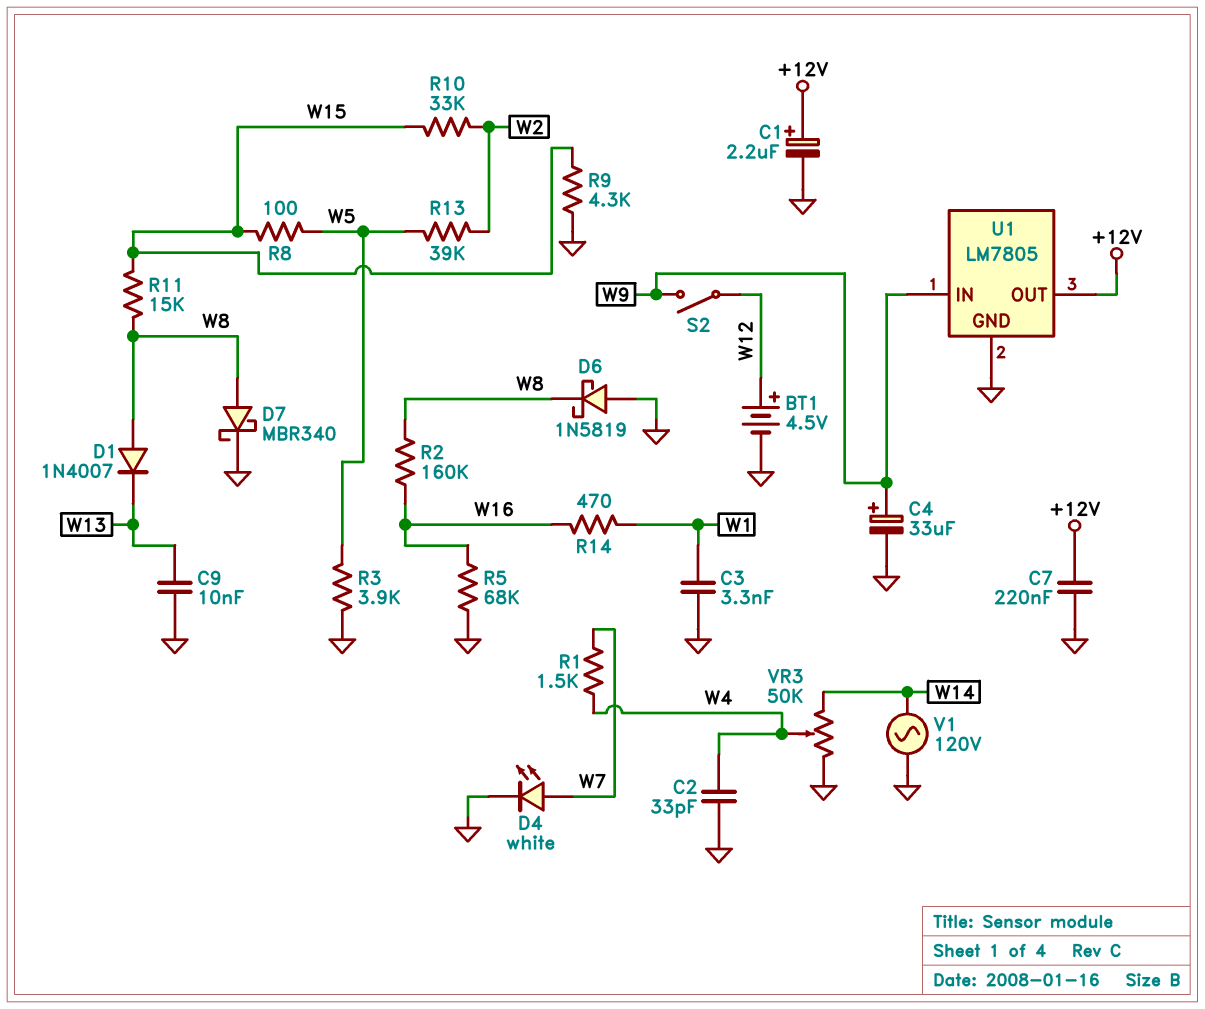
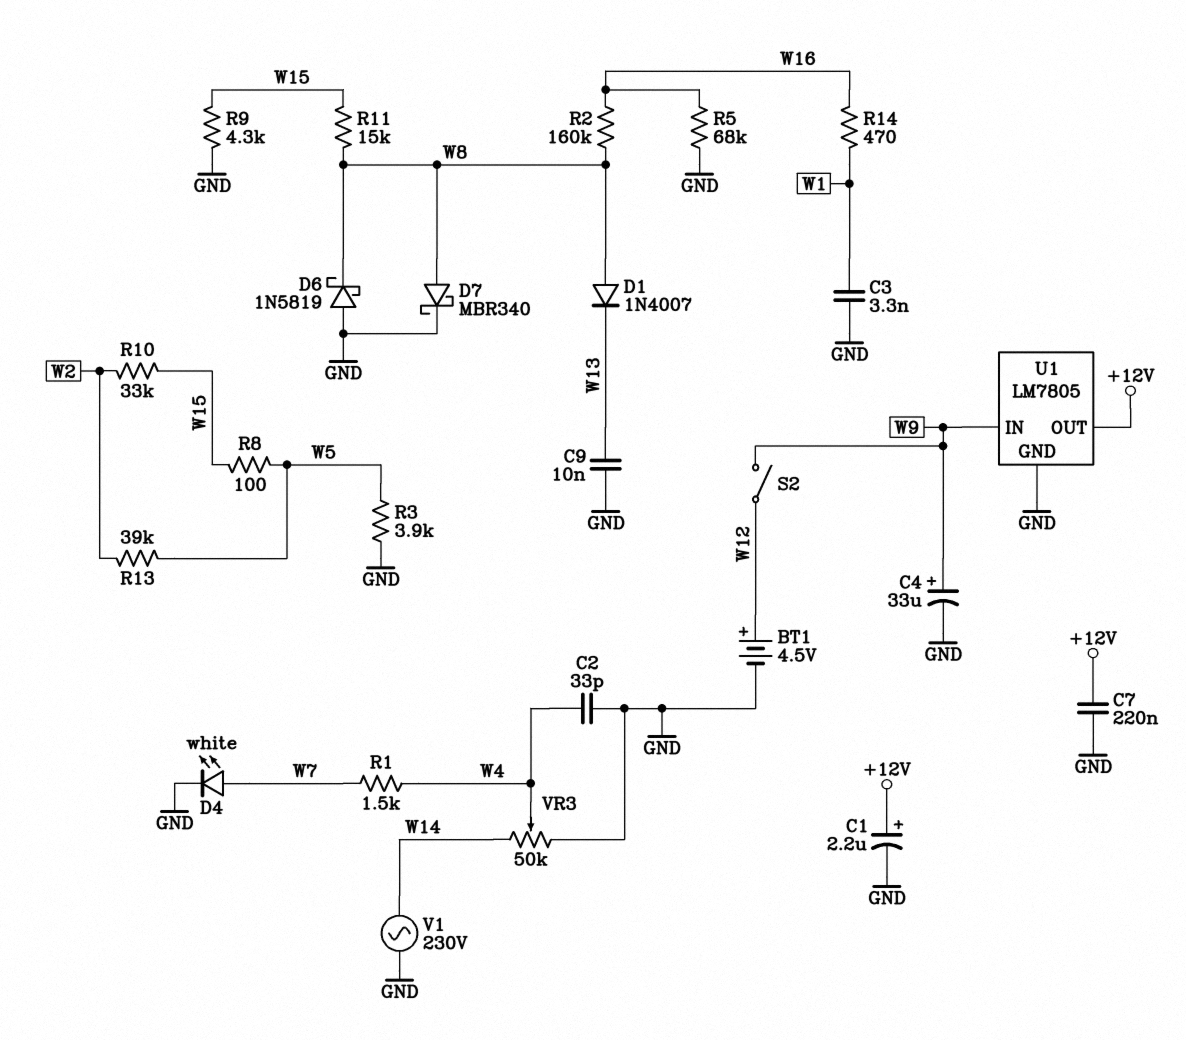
V1: AC 120V (GND, W14) -> AC 230V (GND, W14)

